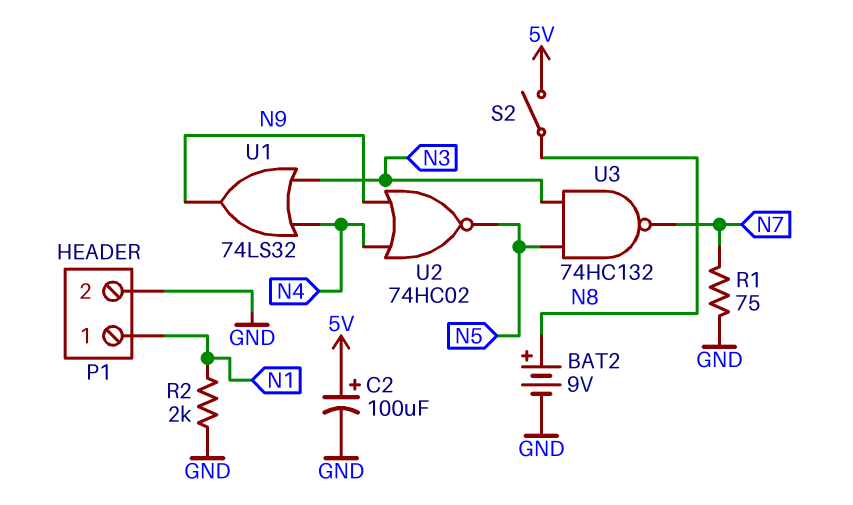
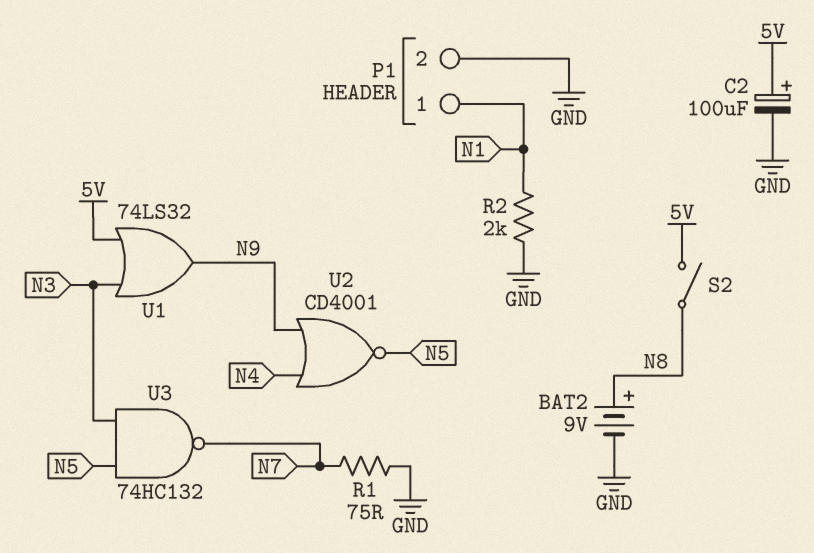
U1: OR 74LS32 (in N3, in N4, out N9) -> OR 74LS32 (in 5V, in N3, out N9)
U2: NOR 74HC02 (in N4, in N9, out N5) -> NOR CD4001 (in N4, in N9, out N5)

